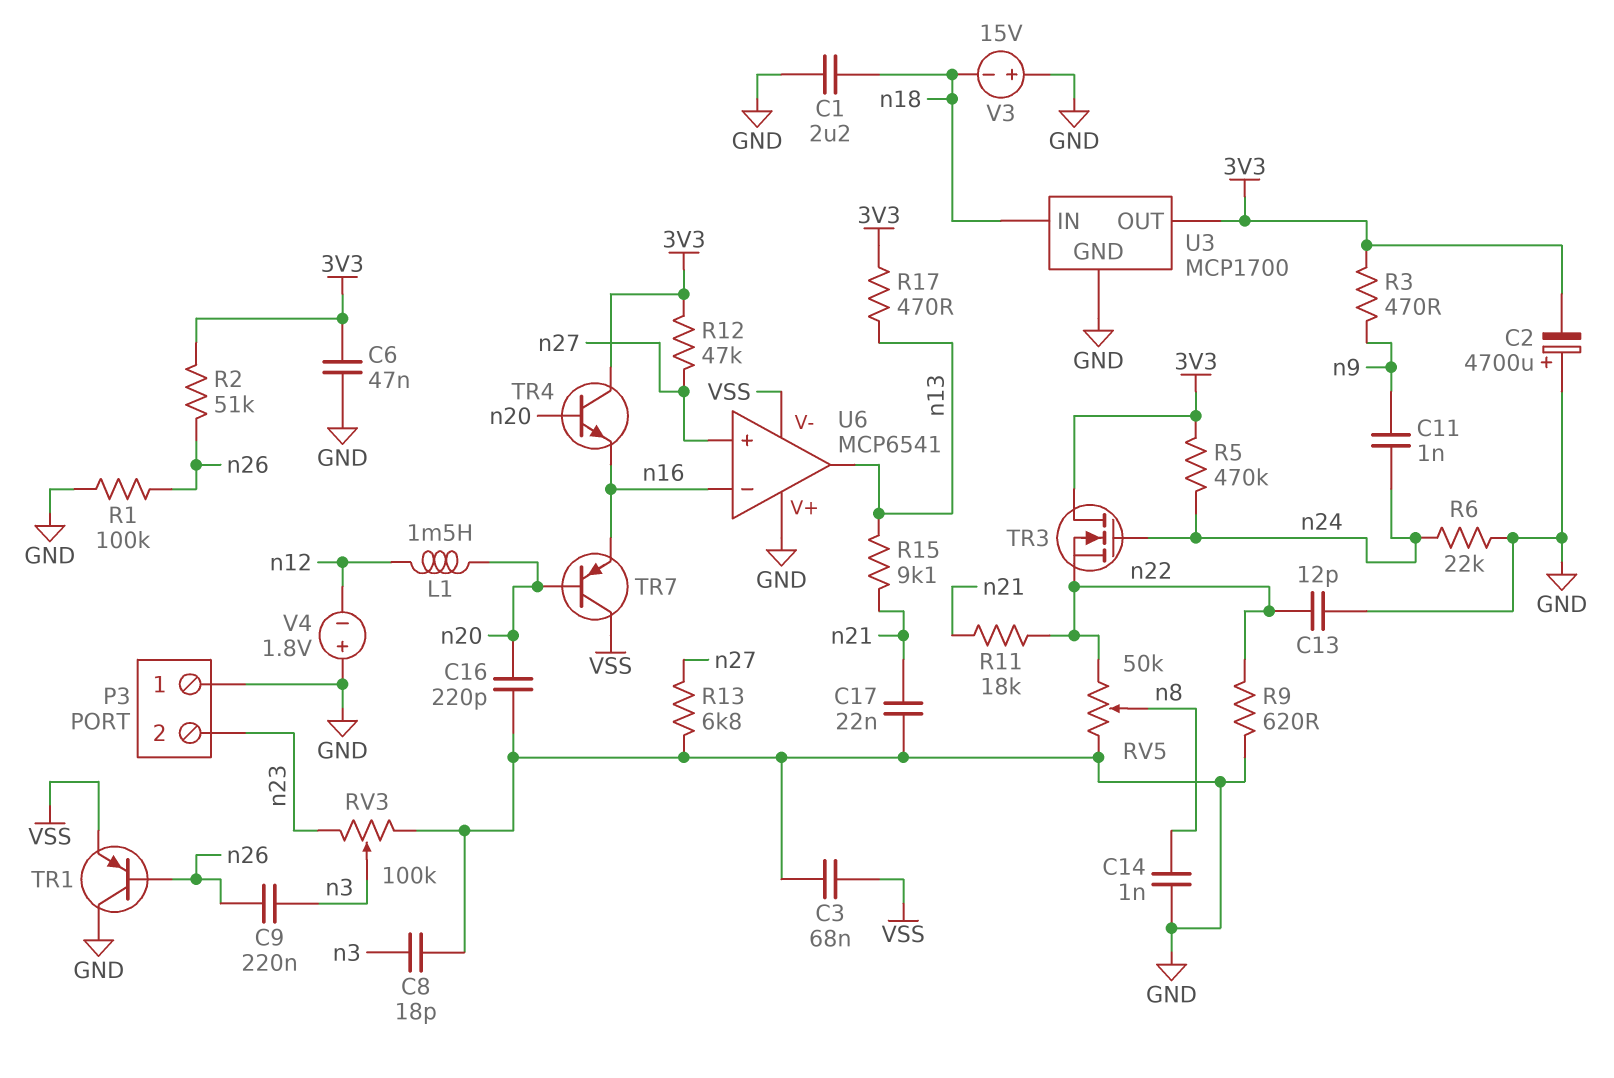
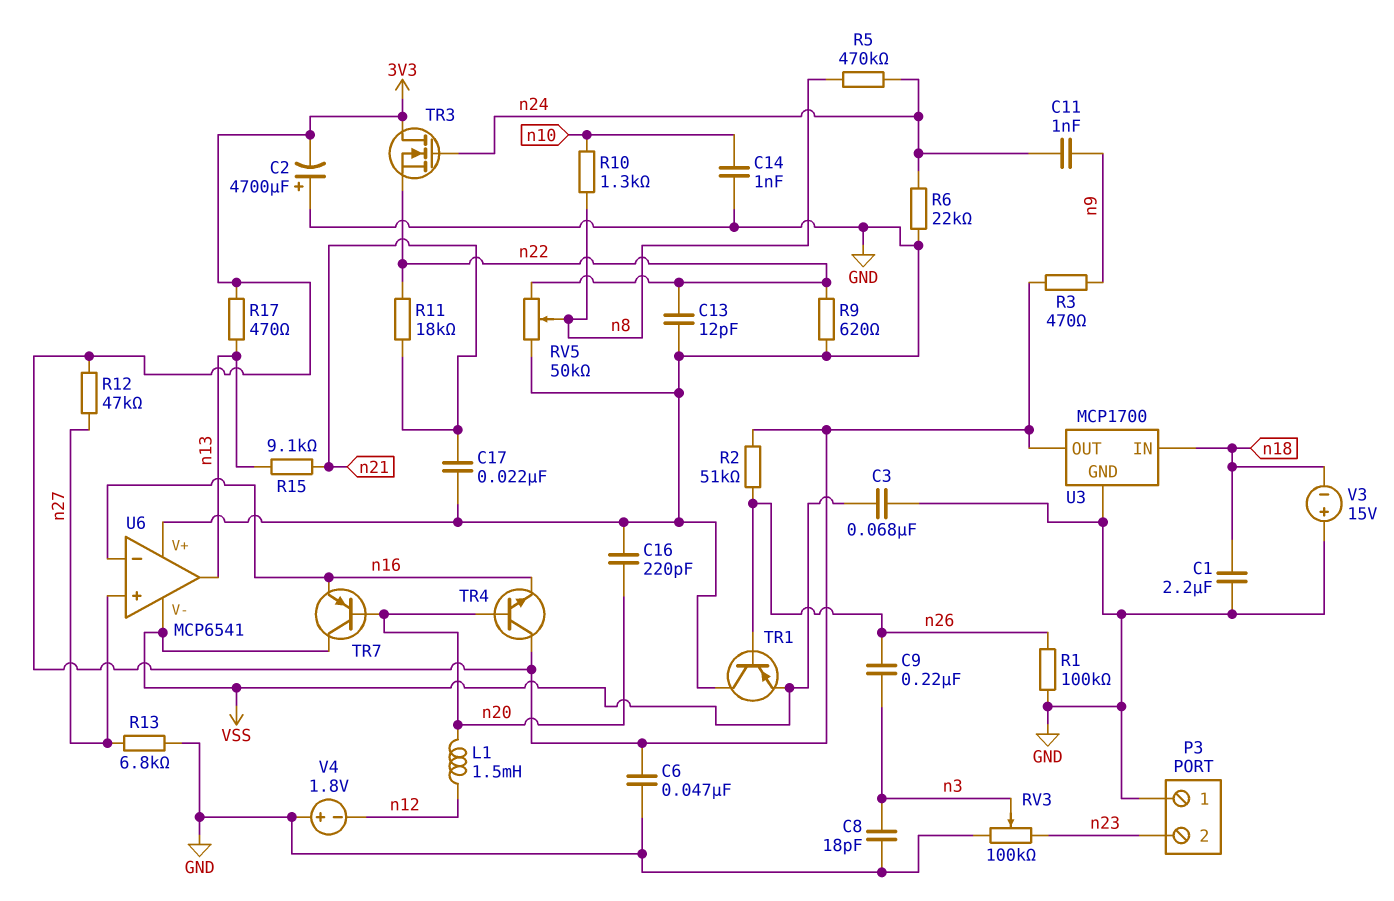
C14: 1nF (GND, n8) -> 1nF (GND, n10)
R5: 470k (3V3, n24) -> 470k (n8, n24)
R10: none -> 1.3k (n8, n10)

